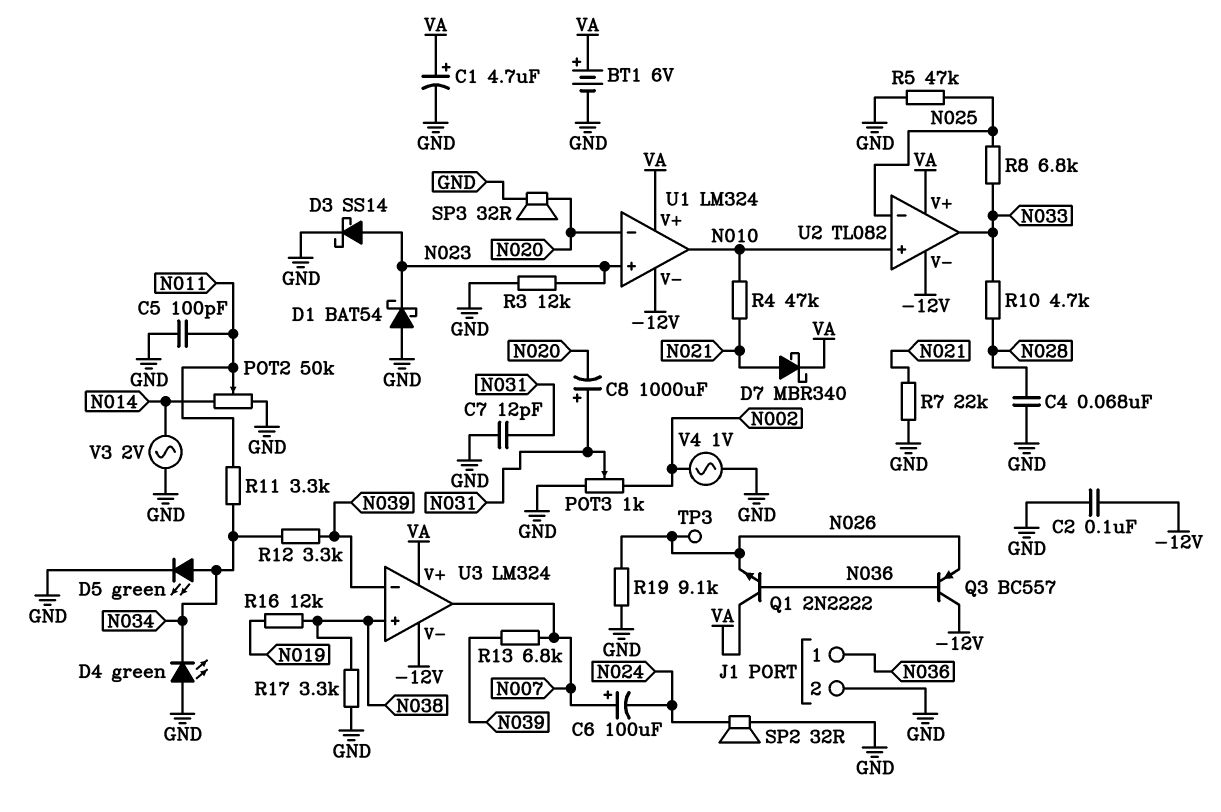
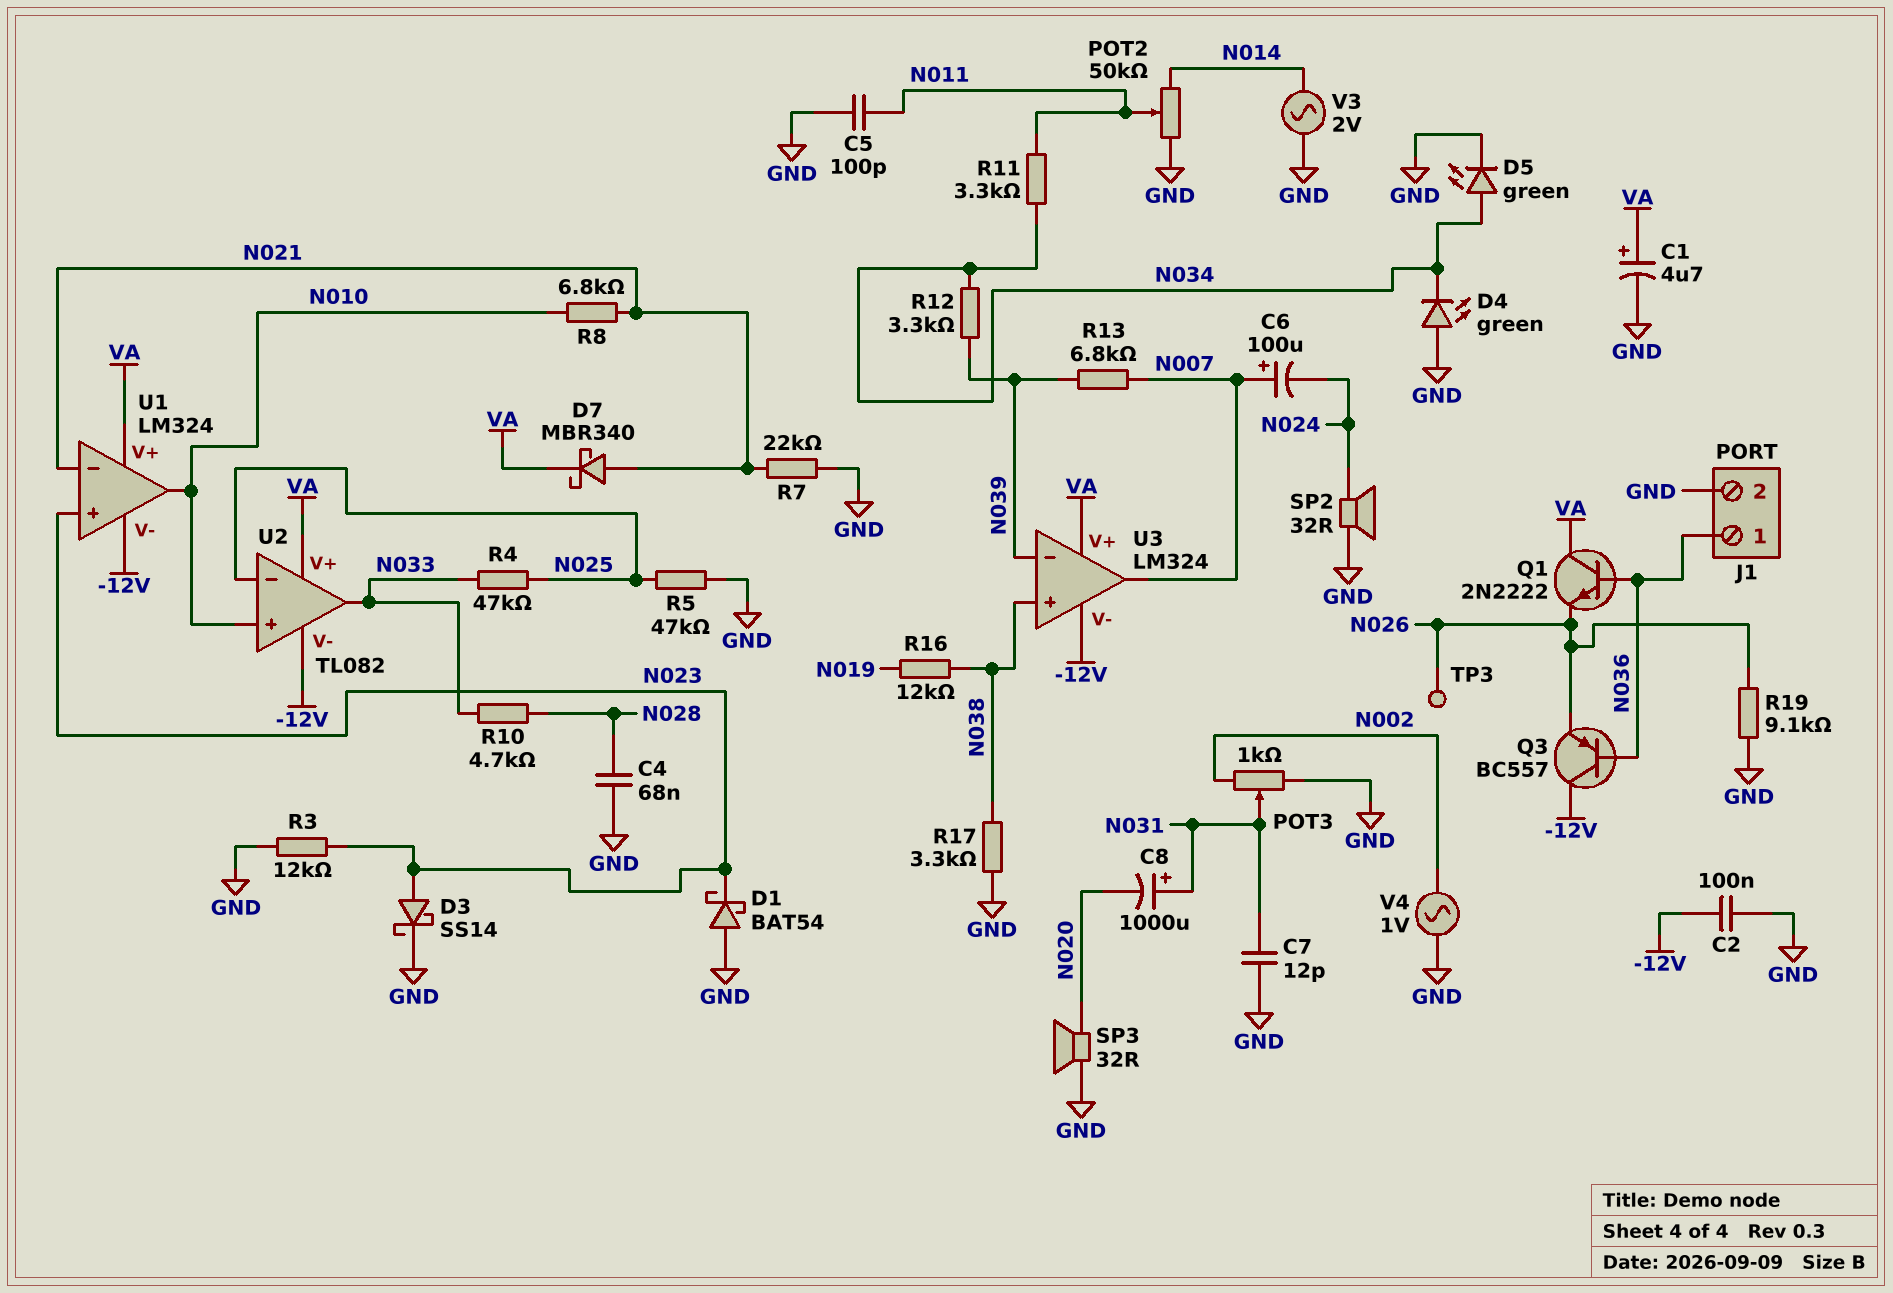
BT1: 6V (plus VA, minus GND) -> none
R4: 47k (N010, N021) -> 47k (N025, N033)
R8: 6.8k (N025, N033) -> 6.8k (N010, N021)
U1 pin in-: N020 -> N021

